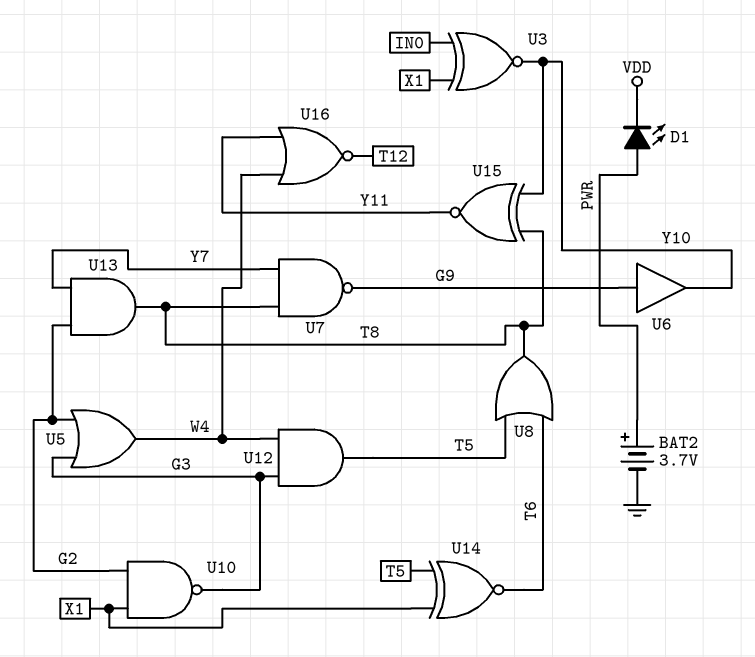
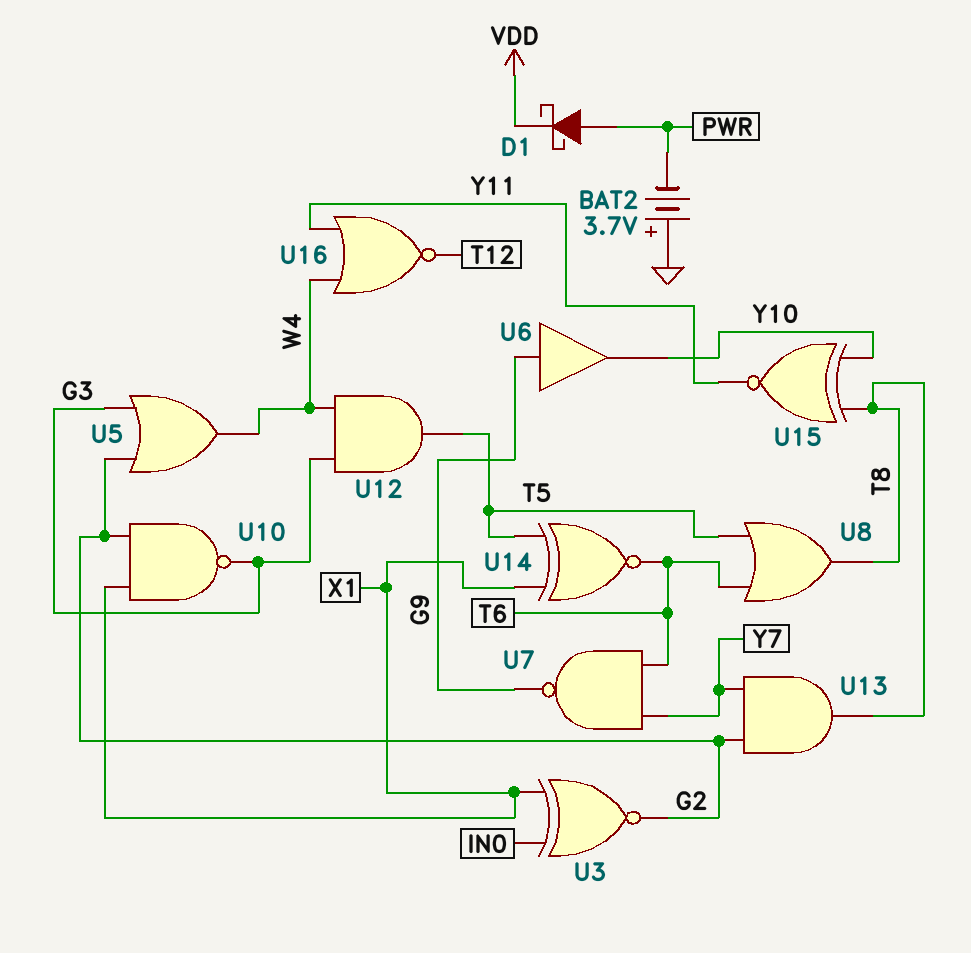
BAT2: 3.7V (plus PWR, minus GND) -> 3.7V (plus GND, minus PWR)
D1: LED (A PWR, K VDD) -> schottky (A PWR, K VDD)
U3: XNOR (in IN0, in X1, out Y10) -> XNOR (in IN0, in X1, out G2)
U7: NAND (in T8, in Y7, out G9) -> NAND (in T6, in Y7, out G9)

